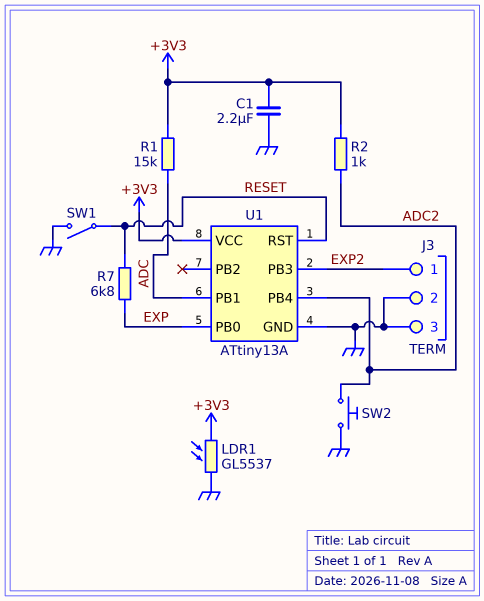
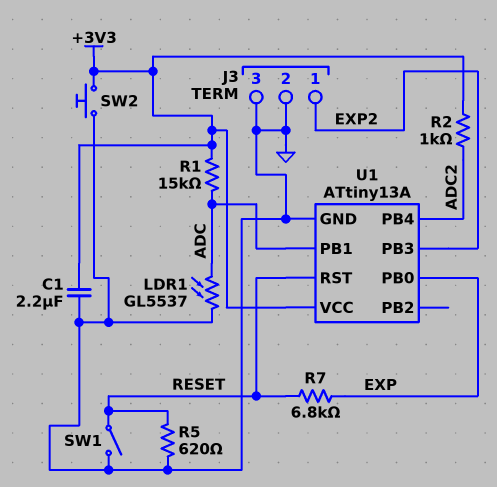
LDR1: GL5537 (+3V3, GND) -> GL5537 (ADC, GND)
R5: none -> 620 (GND, RESET)
SW2: button (ADC2, GND) -> button (+3V3, GND)

